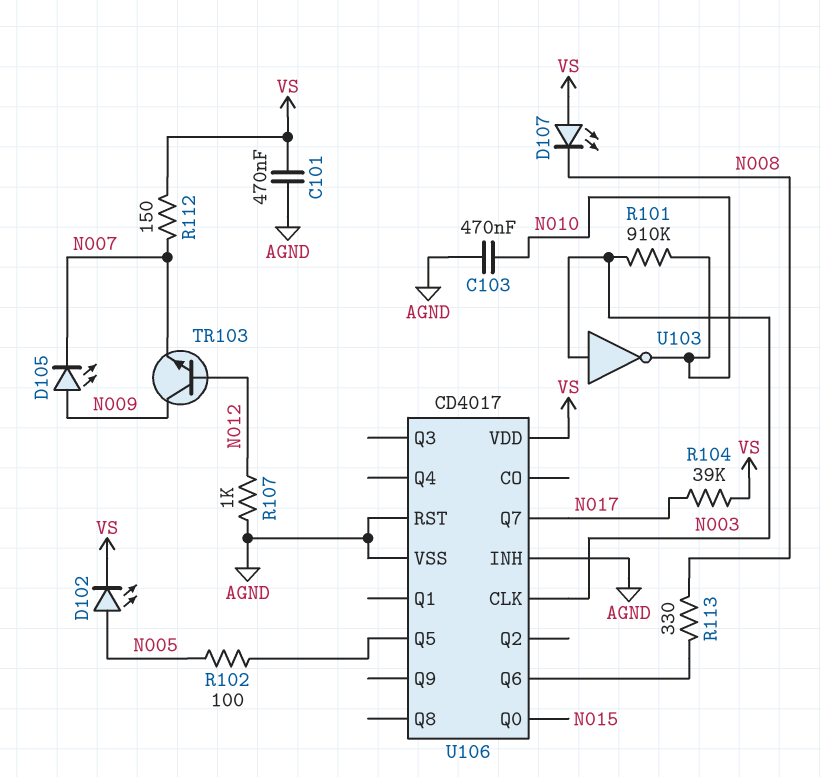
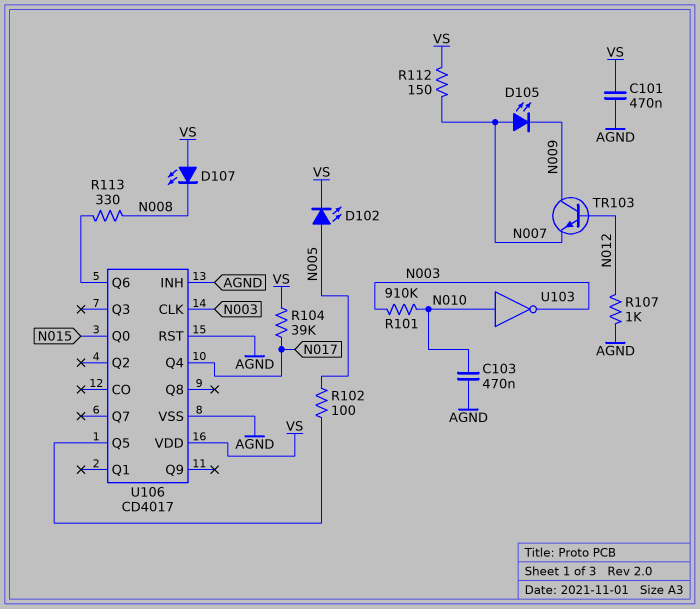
D105: LED (A N009, K N007) -> LED (A N007, K N009)
U103: NOT (in N003, out N010) -> NOT (in N010, out N003)
U106 pin Q4: none -> N017
U106 pin Q7: N017 -> none

